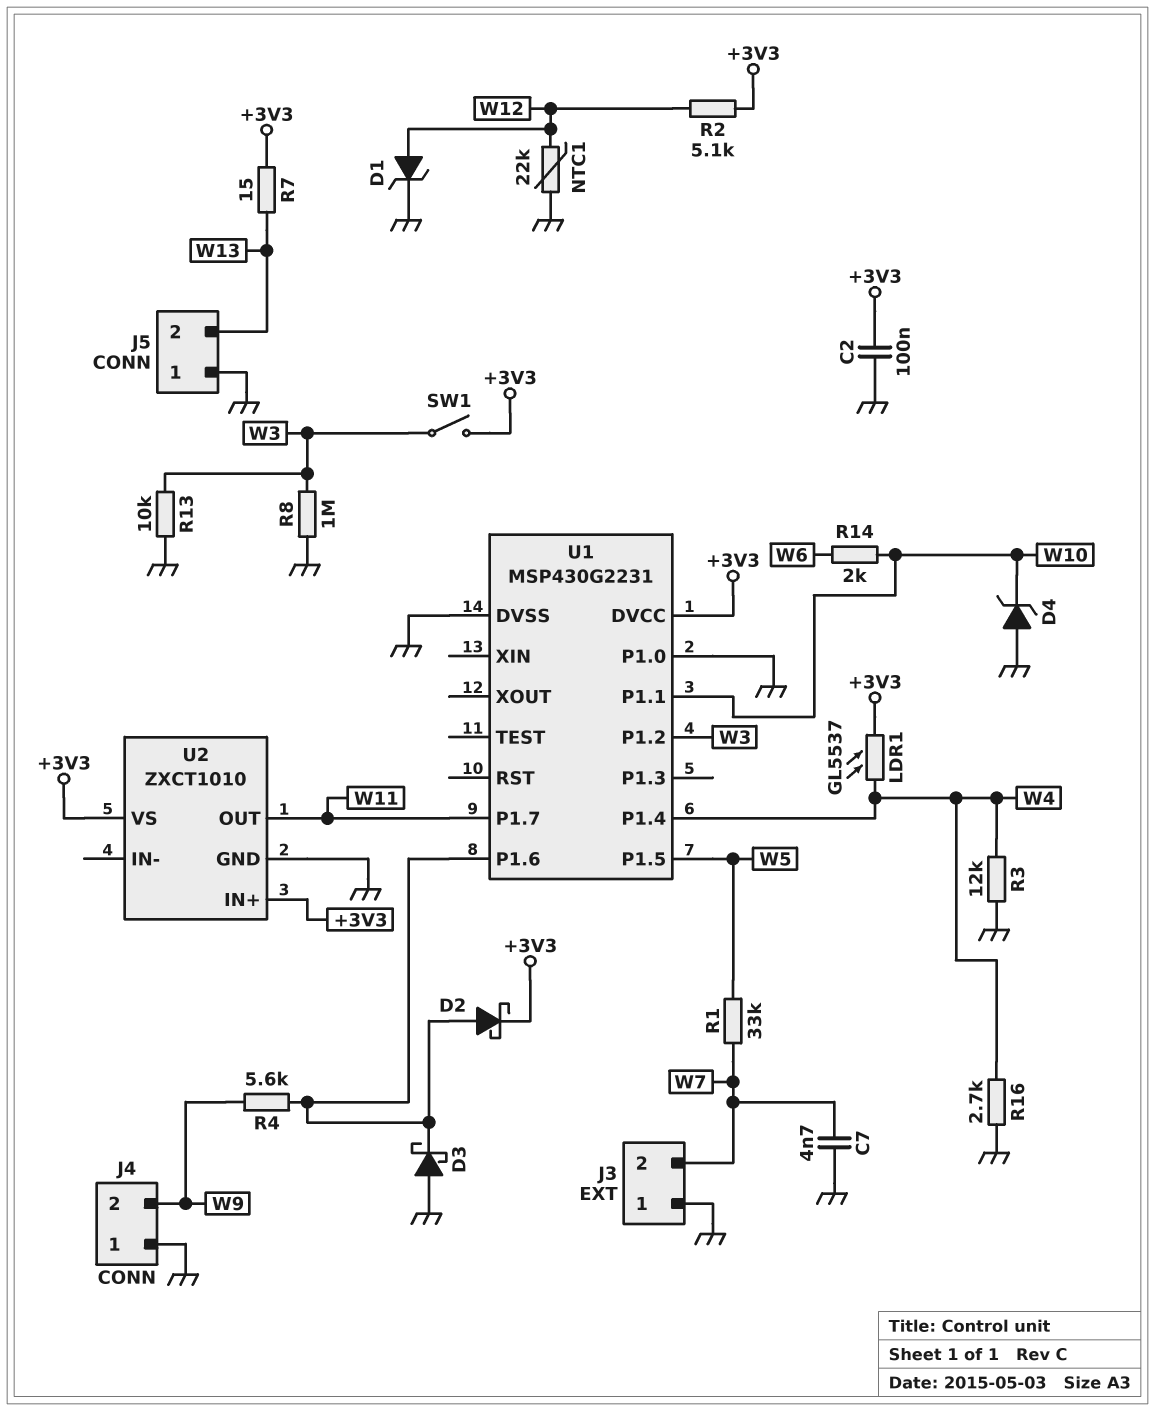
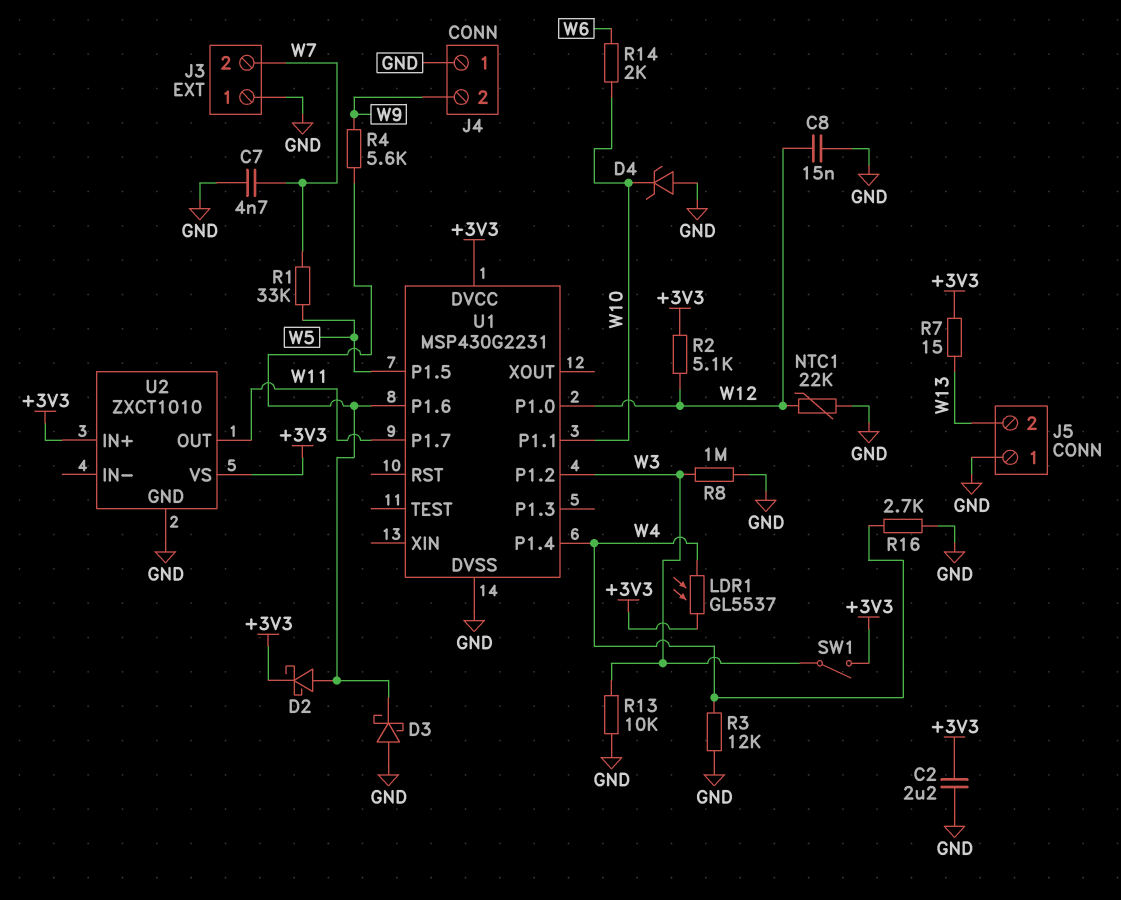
C2: 100nF (+3V3, GND) -> 2.2uF (+3V3, GND)
C8: none -> 15nF (GND, W12)
D1: zener (A W12, K GND) -> none
U1 pin P1.0: GND -> W12

